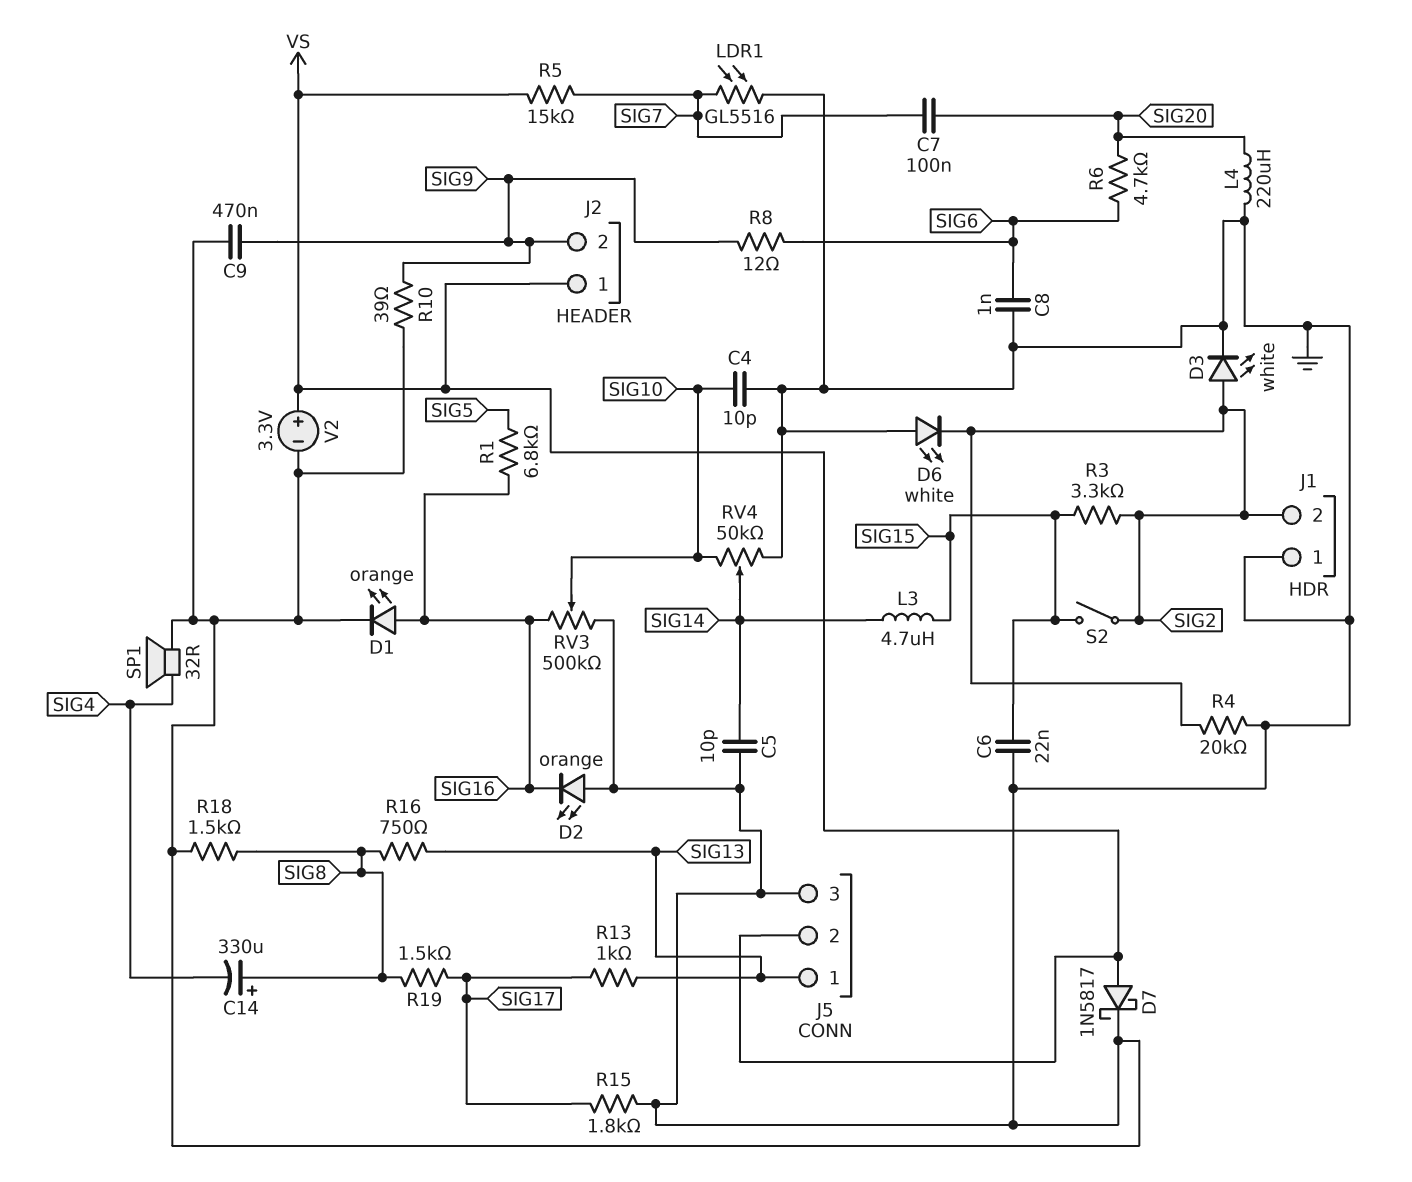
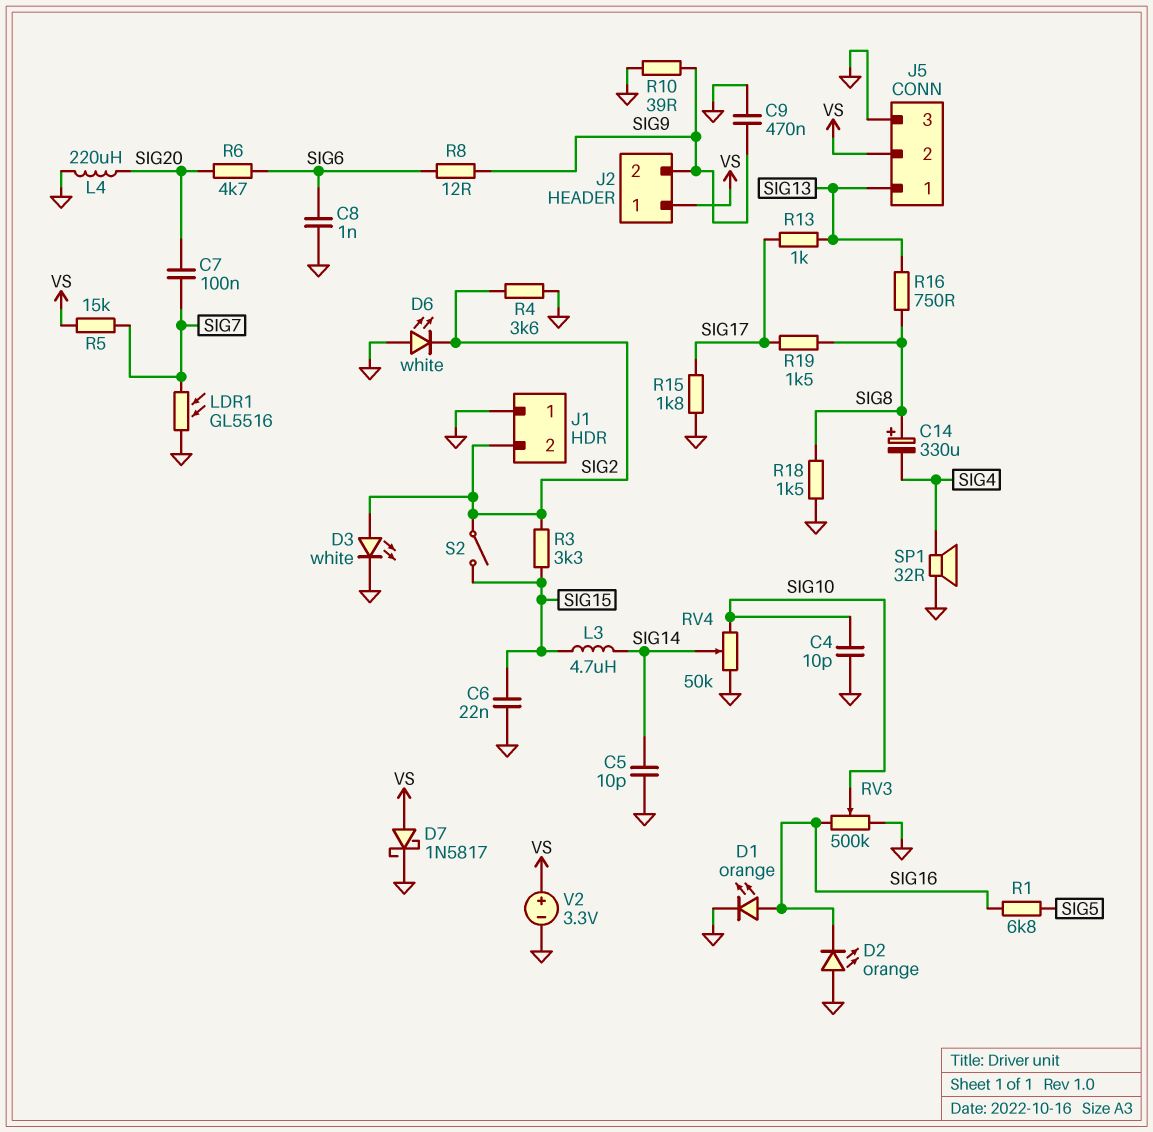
R4: 20k (GND, SIG2) -> 3.6k (GND, SIG2)

